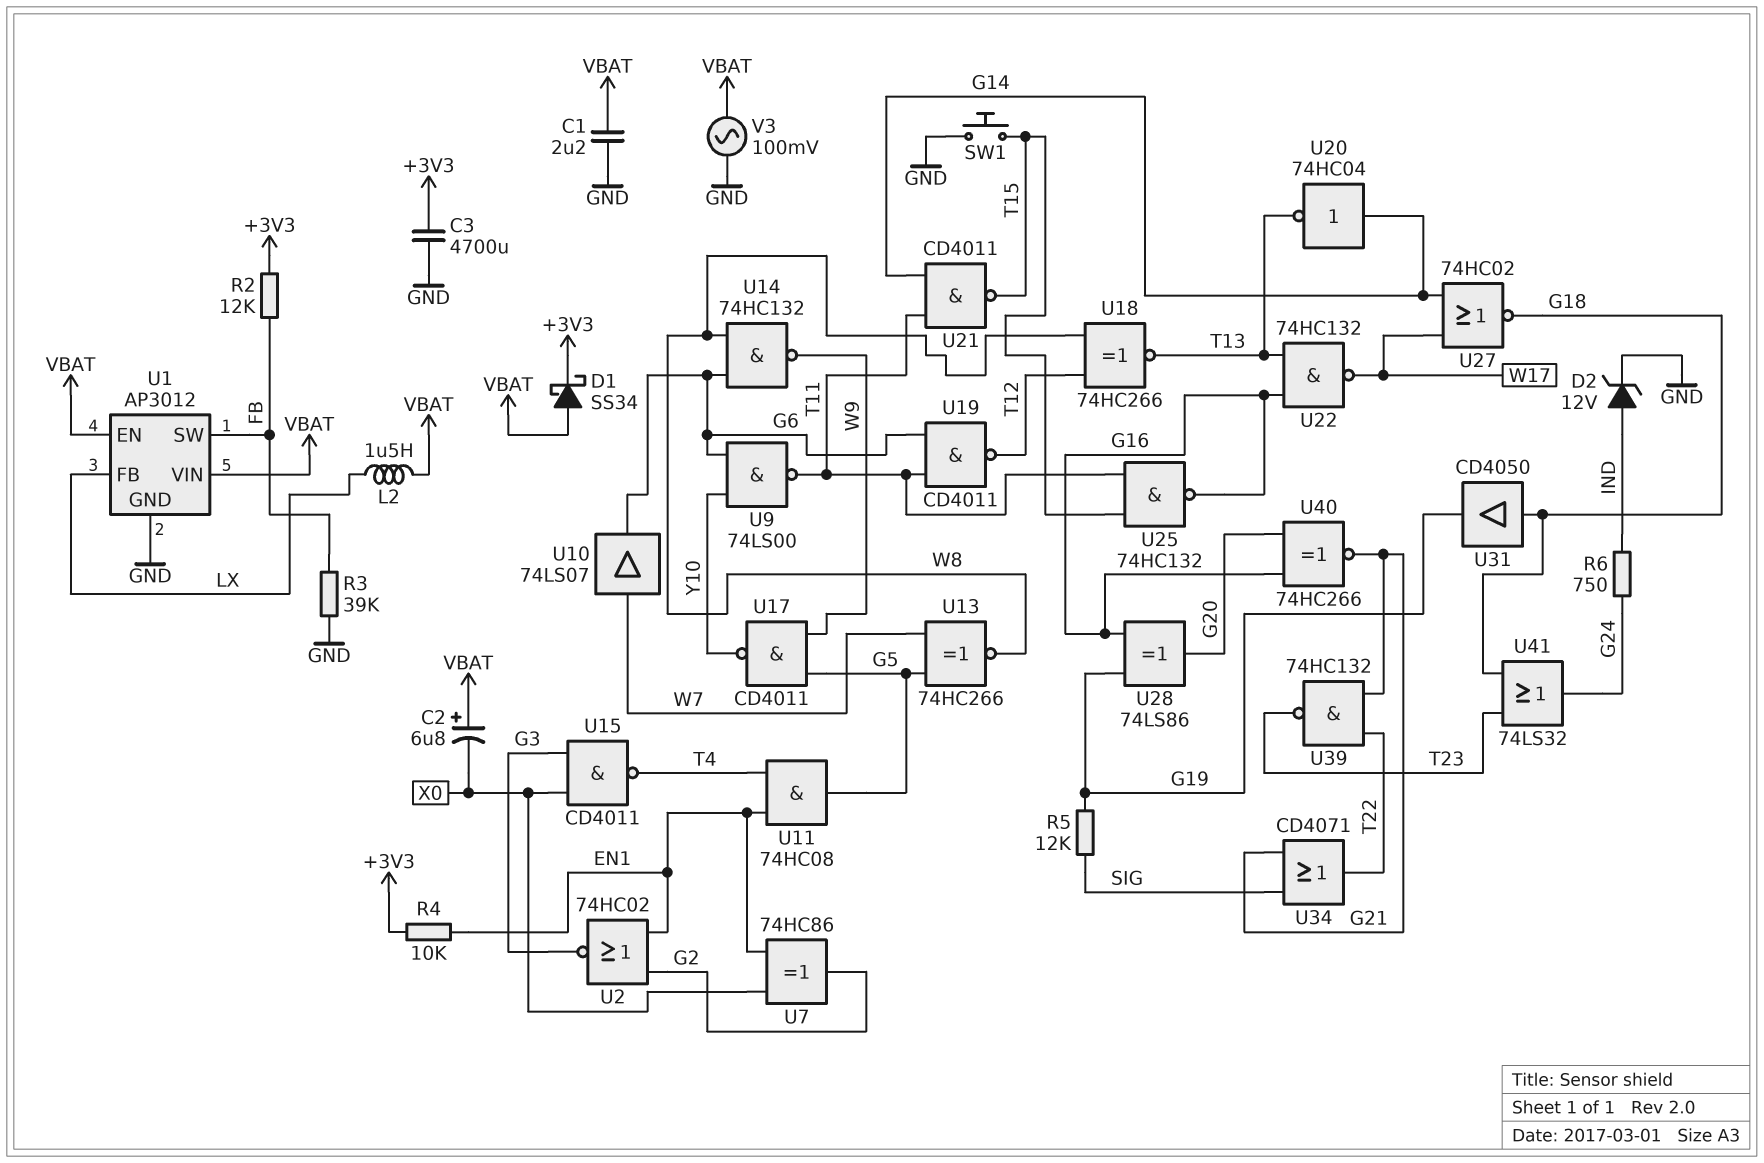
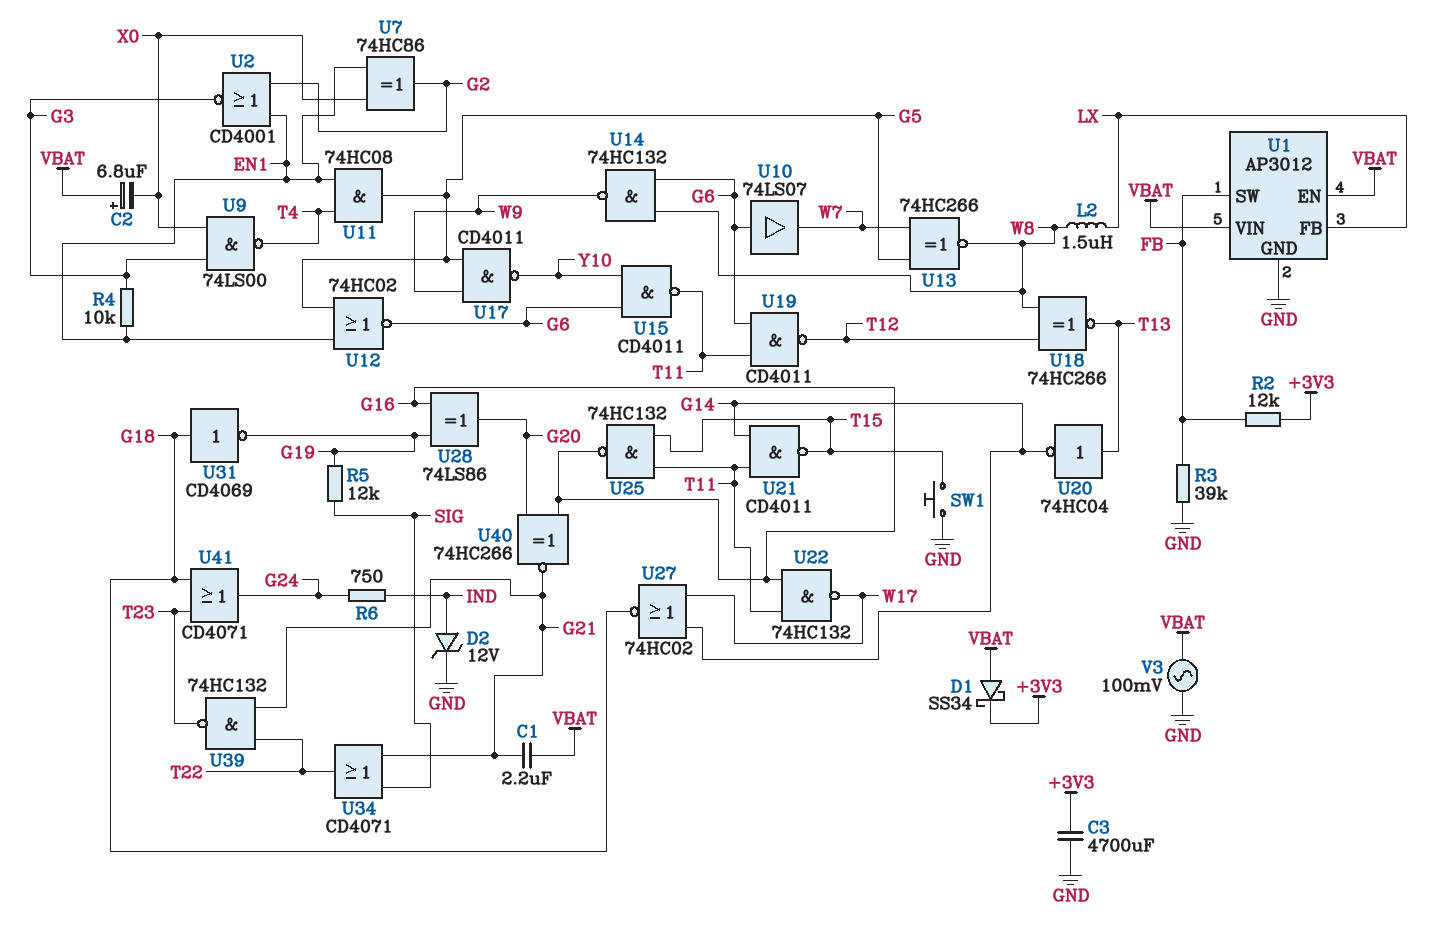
C1: 2.2uF (GND, VBAT) -> 2.2uF (G21, VBAT)
L2: 1.5uH (LX, VBAT) -> 1.5uH (LX, W8)
R4: 10k (+3V3, EN1) -> 10k (EN1, G3)
U2: NOR 74HC02 (in EN1, in G2, out G3) -> NOR CD4001 (in EN1, in G2, out G3)
U9: NAND 74LS00 (in G6, in Y10, out T11) -> NAND 74LS00 (in G3, in X0, out T4)
U10: buffer 74LS07 (in W7, out G6) -> buffer 74LS07 (in G6, out W7)
U12: none -> NOR 74HC02 (in EN1, in G5, out G6)
U15: NAND CD4011 (in G3, in X0, out T4) -> NAND CD4011 (in G6, in Y10, out T11)
U20: NOT 74HC04 (in G14, out T13) -> NOT 74HC04 (in T13, out G14)
U22: NAND 74HC132 (in G16, in T13, out W17) -> NAND 74HC132 (in G16, in T11, out W17)
U31: buffer CD4050 (in G18, out G19) -> NOT CD4069 (in G18, out G19)
U41: OR 74LS32 (in G18, in T23, out G24) -> OR CD4071 (in G18, in T23, out G24)

